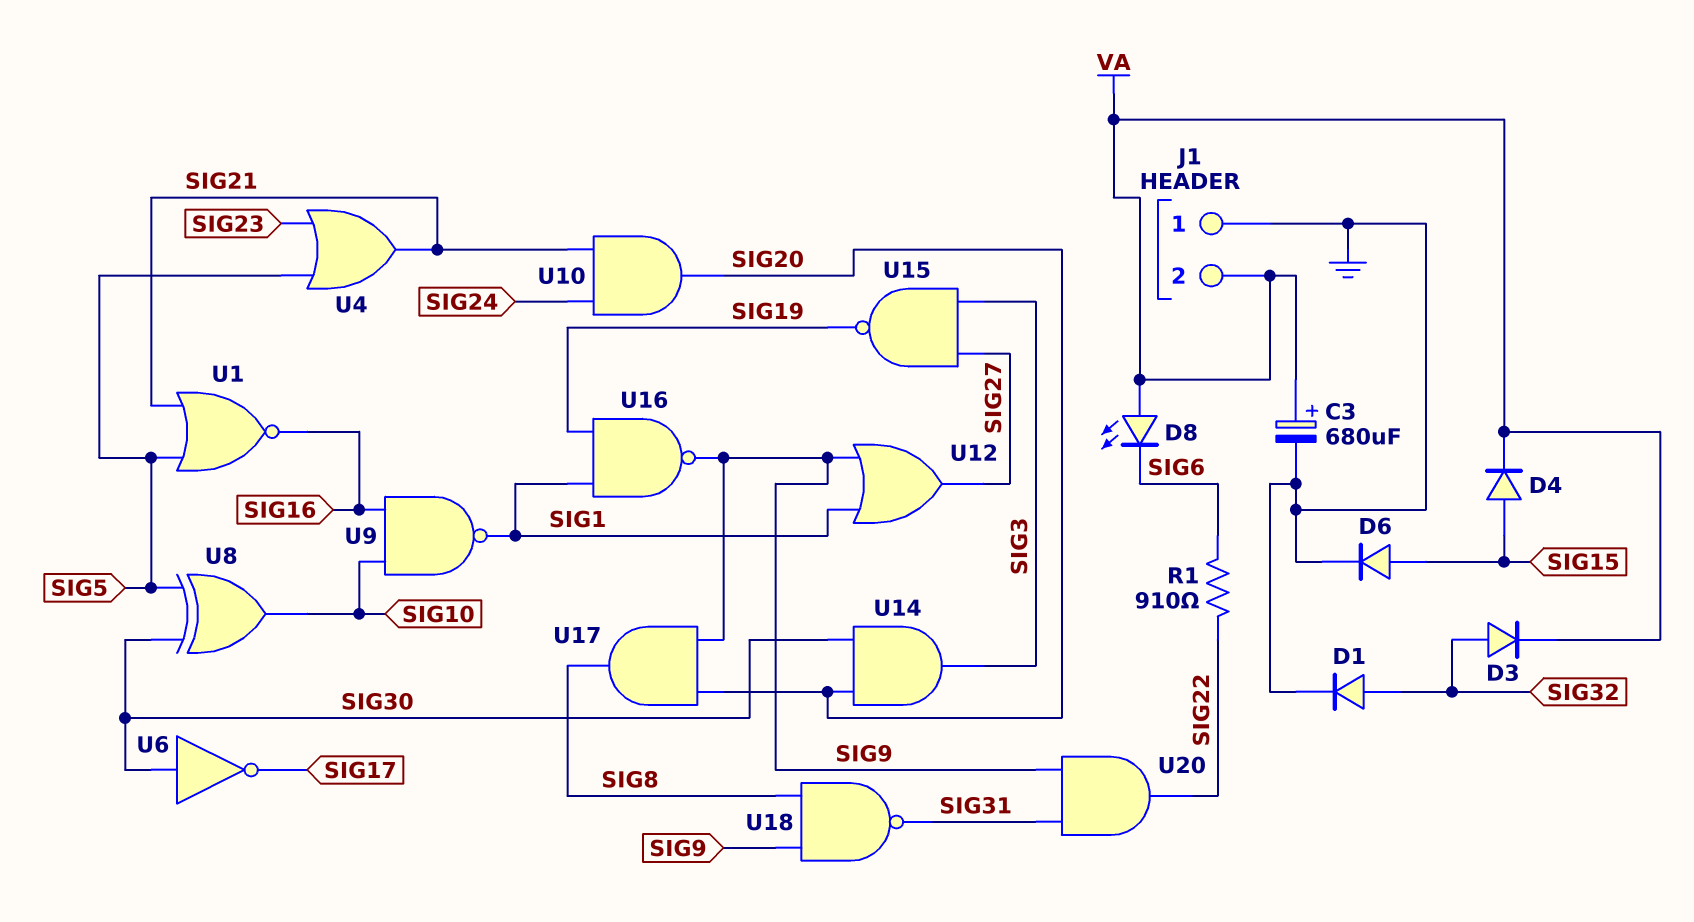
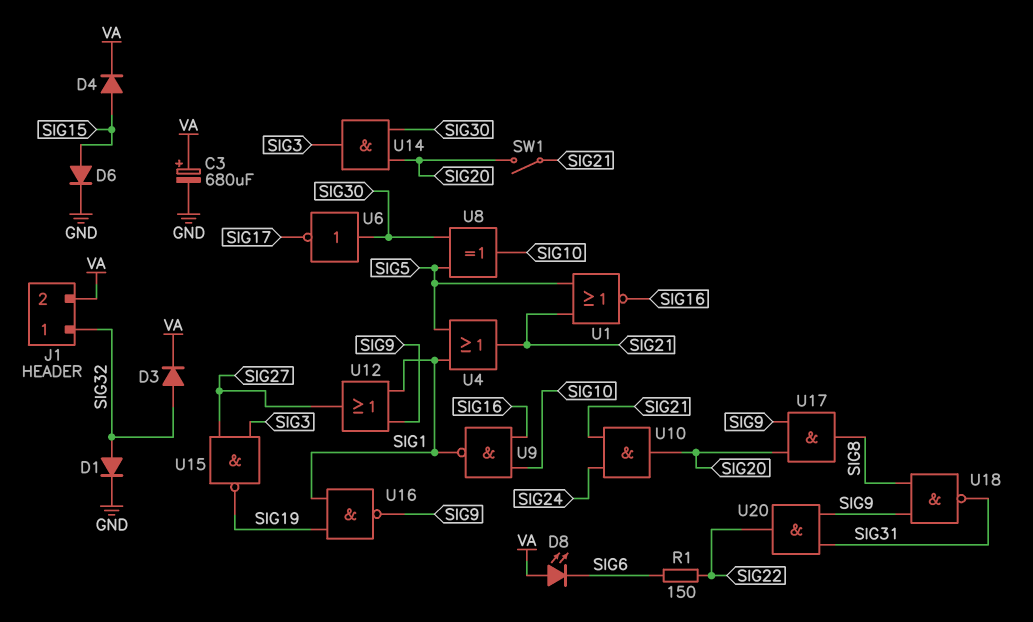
J1 pin 1: GND -> SIG32
R1: 910 (SIG6, SIG22) -> 150 (SIG6, SIG22)
SW1: none -> switch (SIG20, SIG21)
U4: OR (in SIG5, in SIG23, out SIG21) -> OR (in SIG1, in SIG5, out SIG21)

